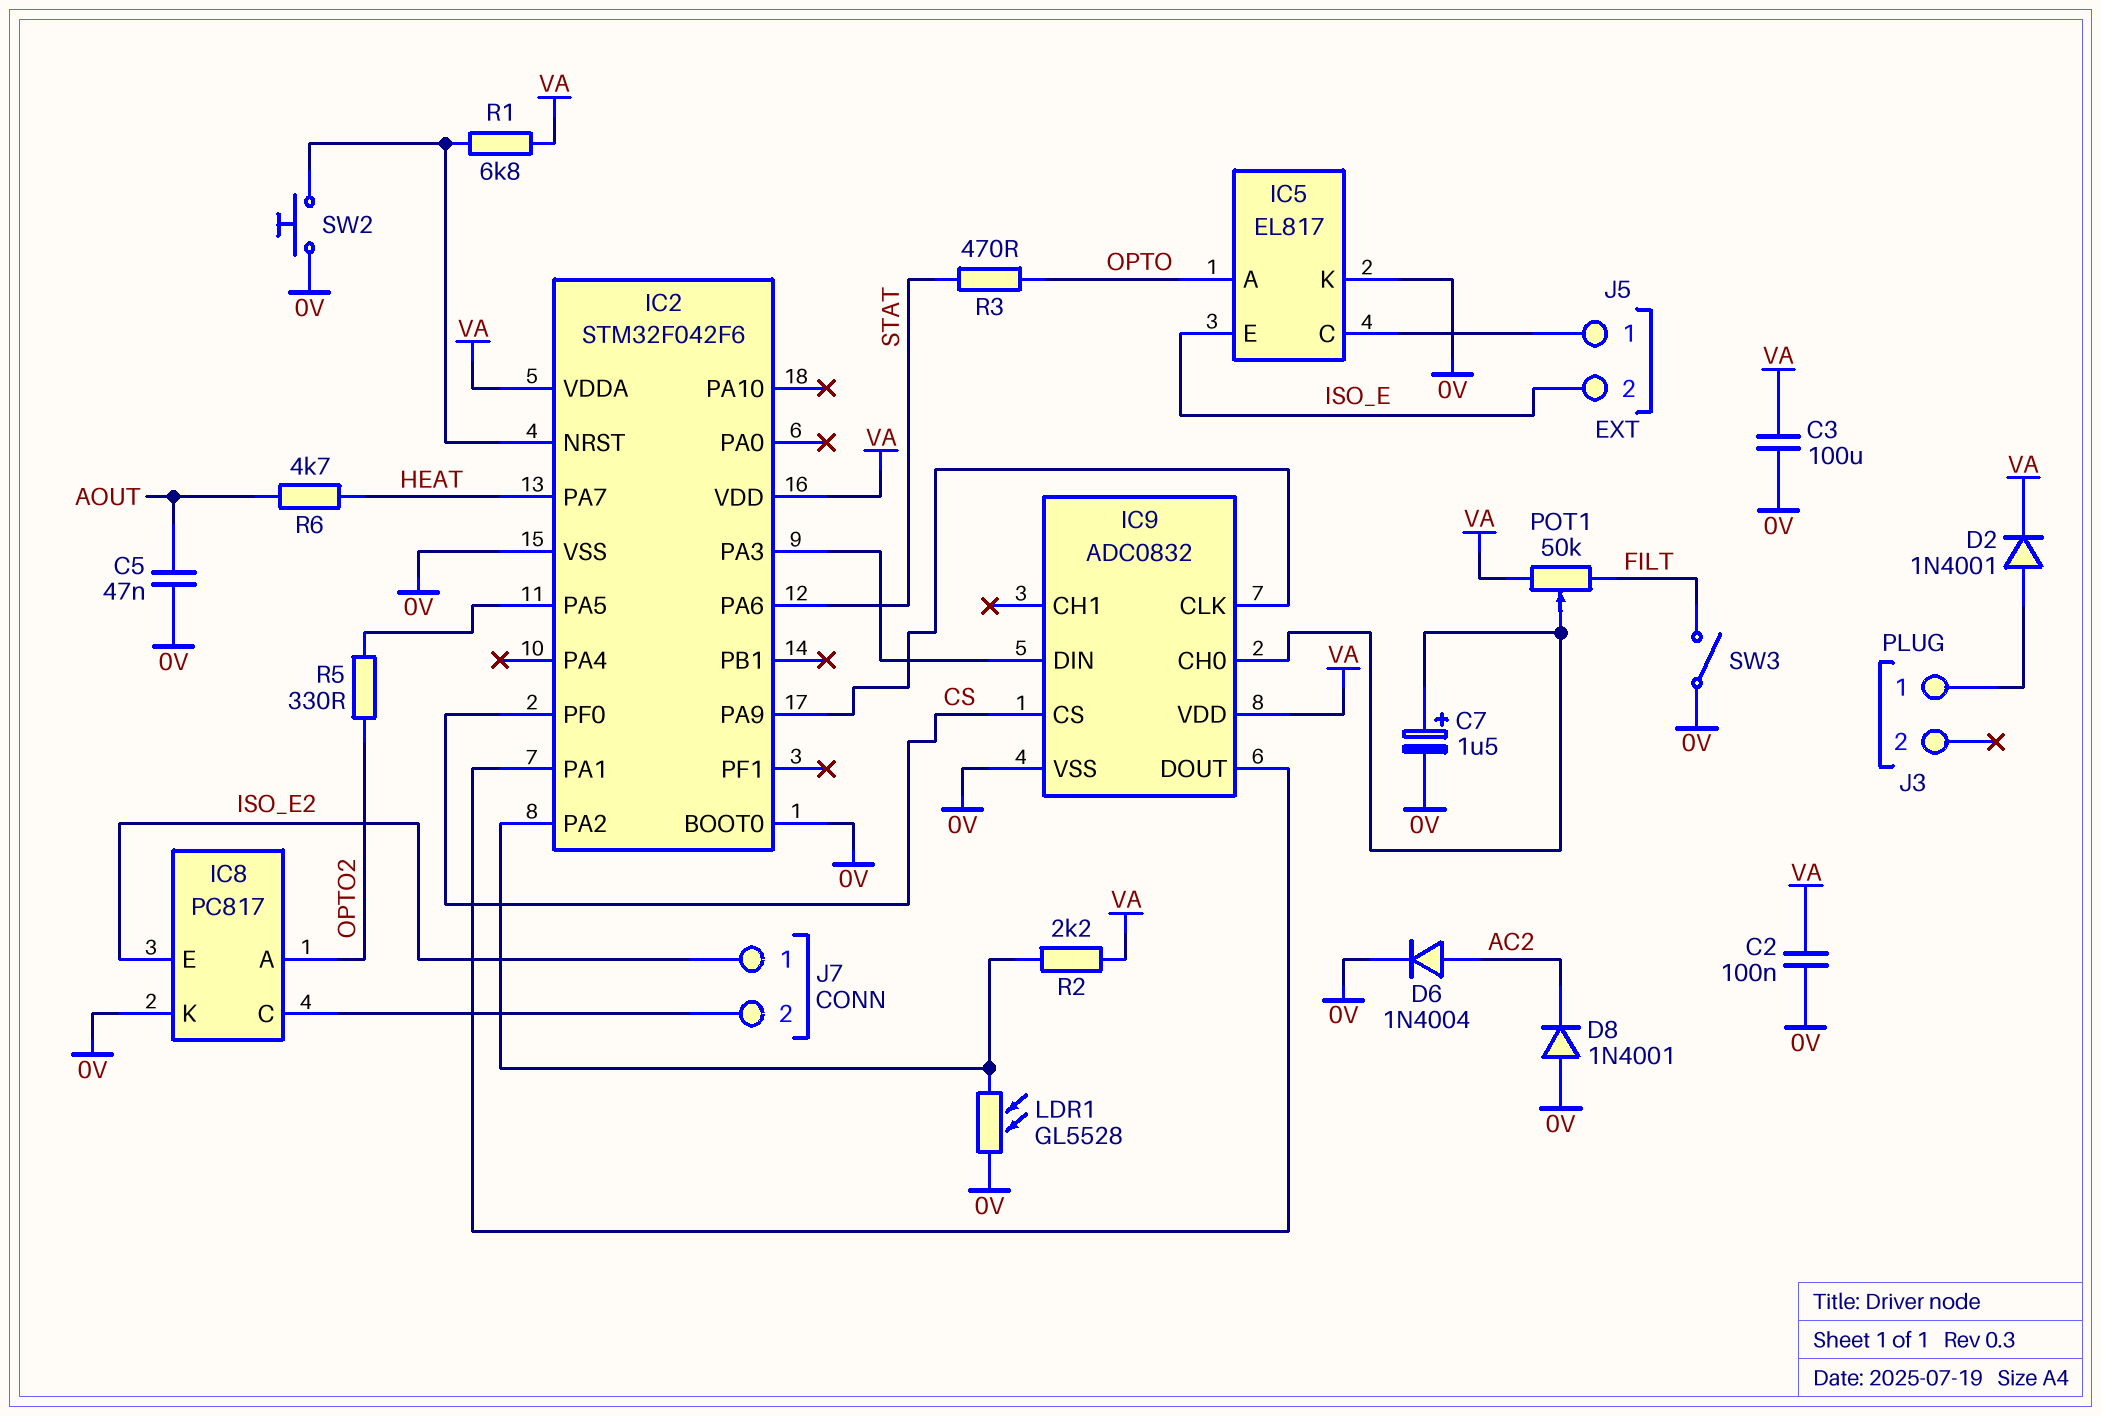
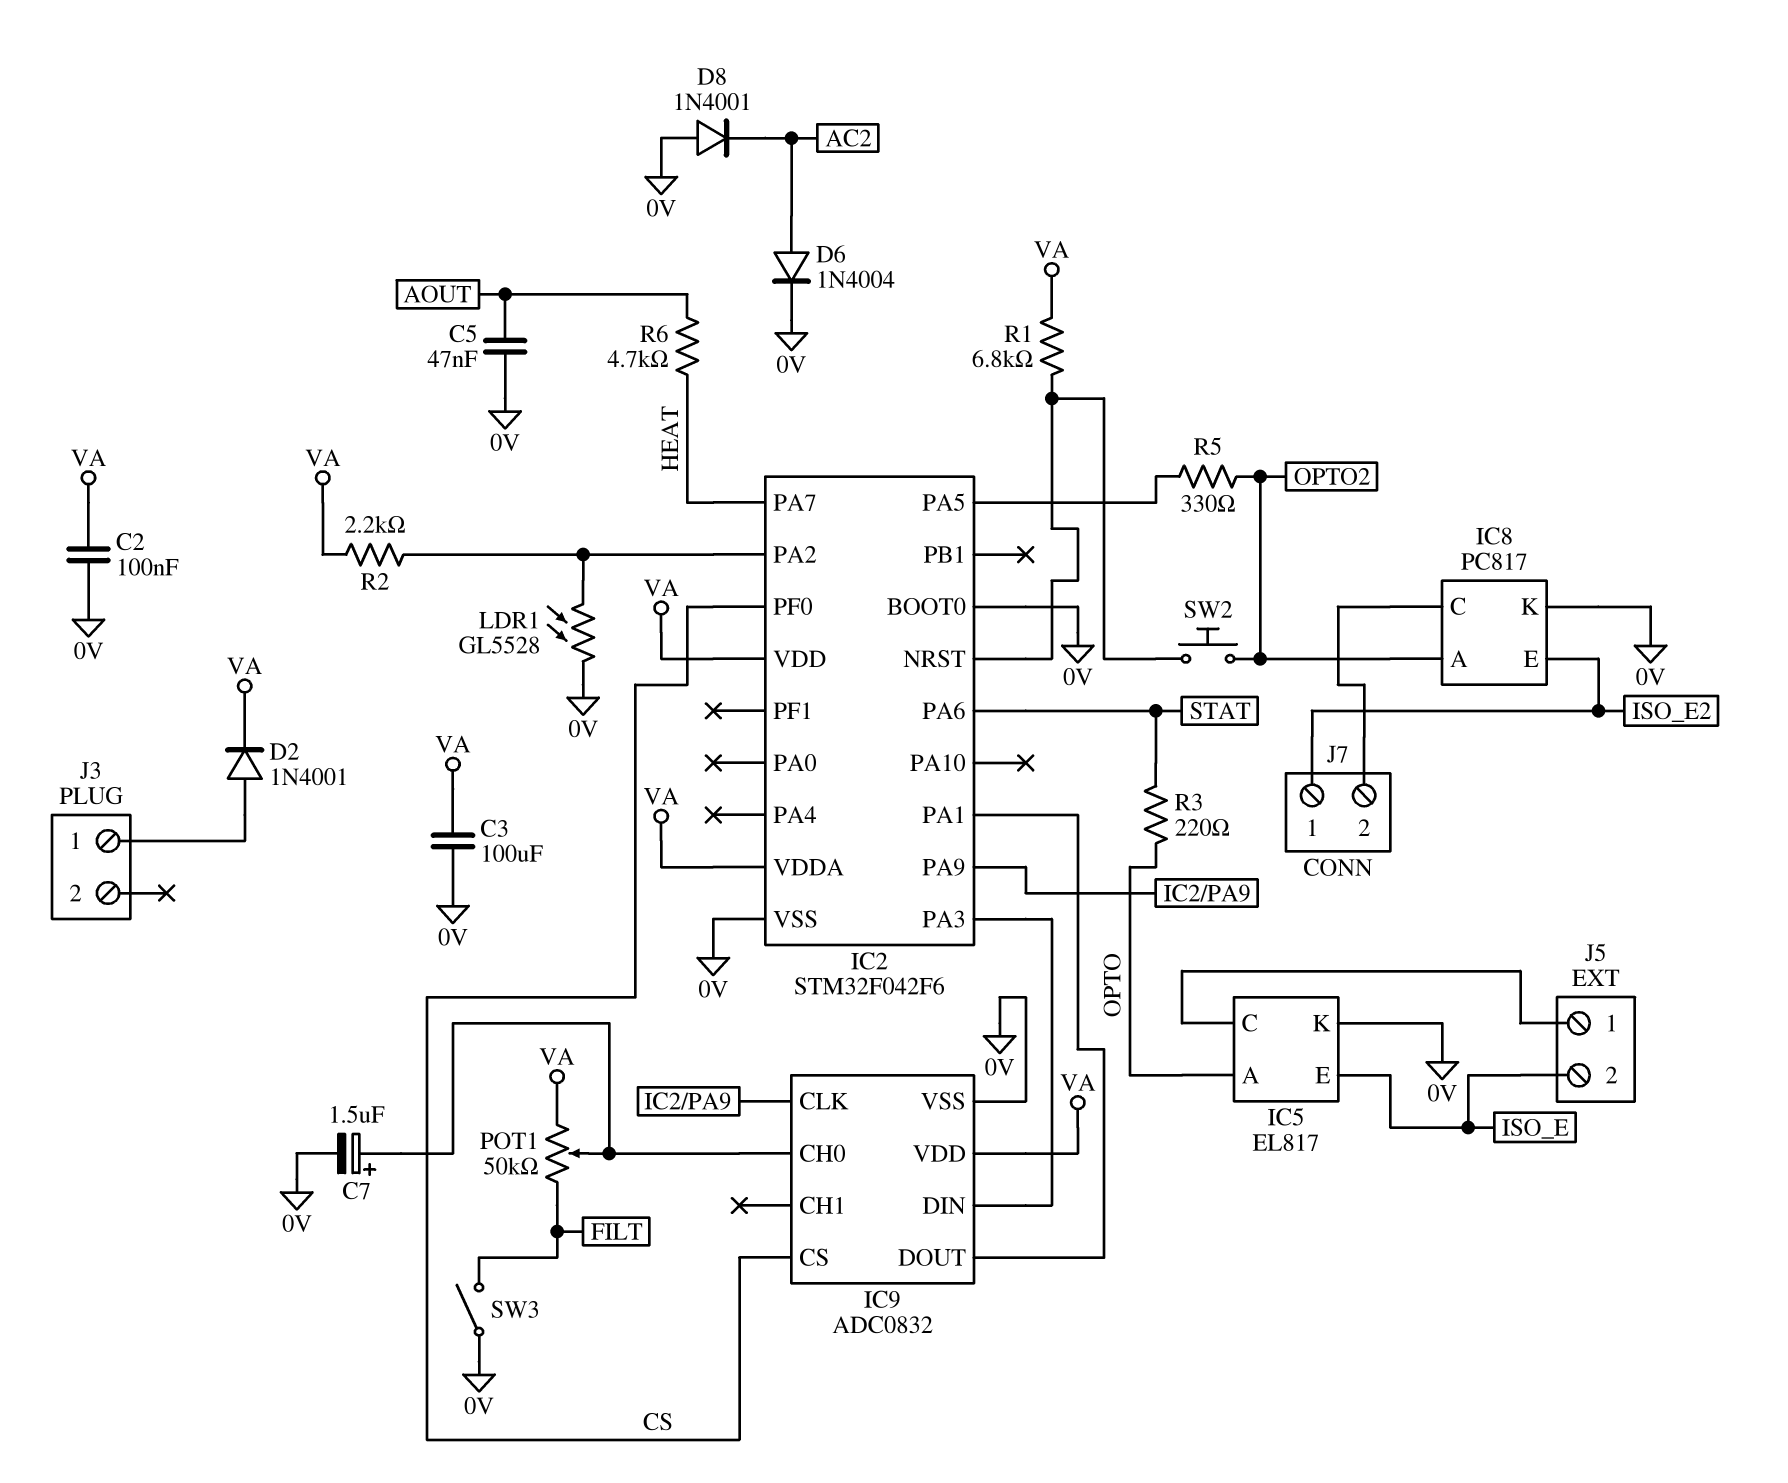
R3: 470 (OPTO, STAT) -> 220 (OPTO, STAT)
SW2: button (0V, IC2/NRST) -> button (IC2/NRST, OPTO2)

